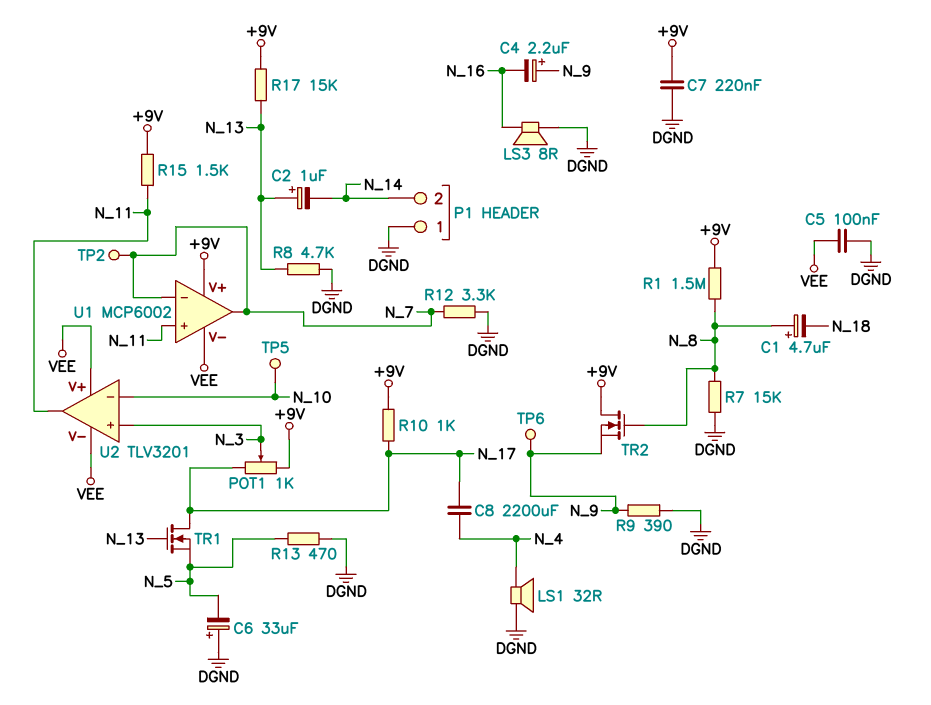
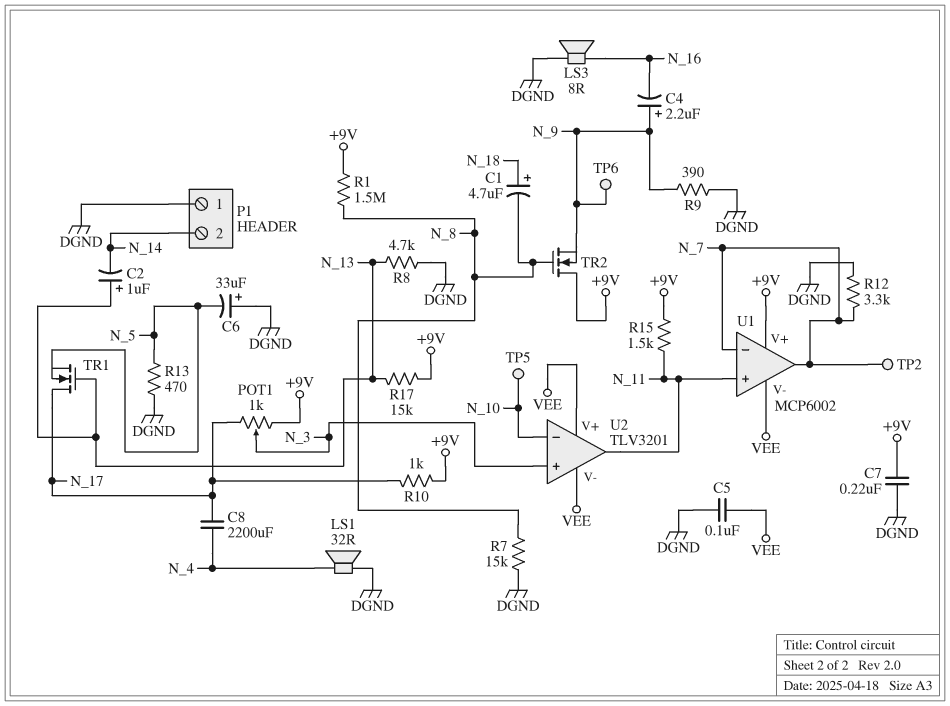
C1: 4.7uF (plus N_8, minus N_18) -> 4.7uF (plus N_18, minus N_8)

